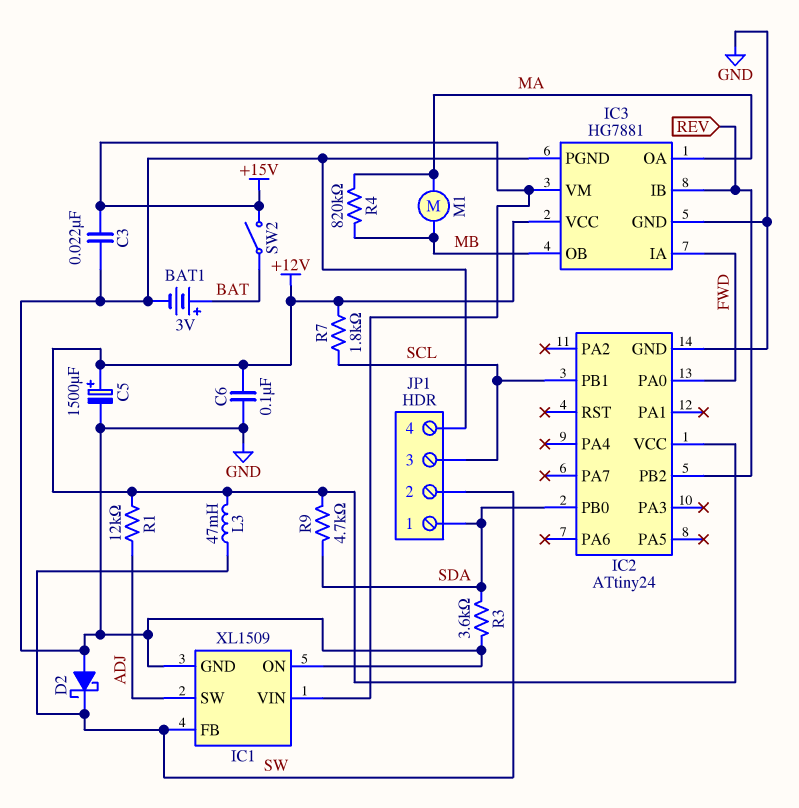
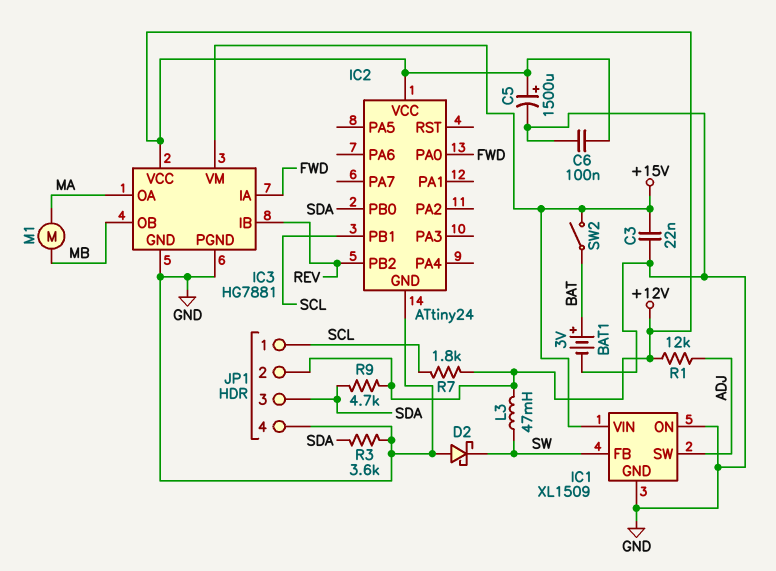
JP1 pin 1: SDA -> SCL
JP1 pin 2: SW -> +12V
JP1 pin 3: SCL -> SDA
R4: 820k (MA, MB) -> none

